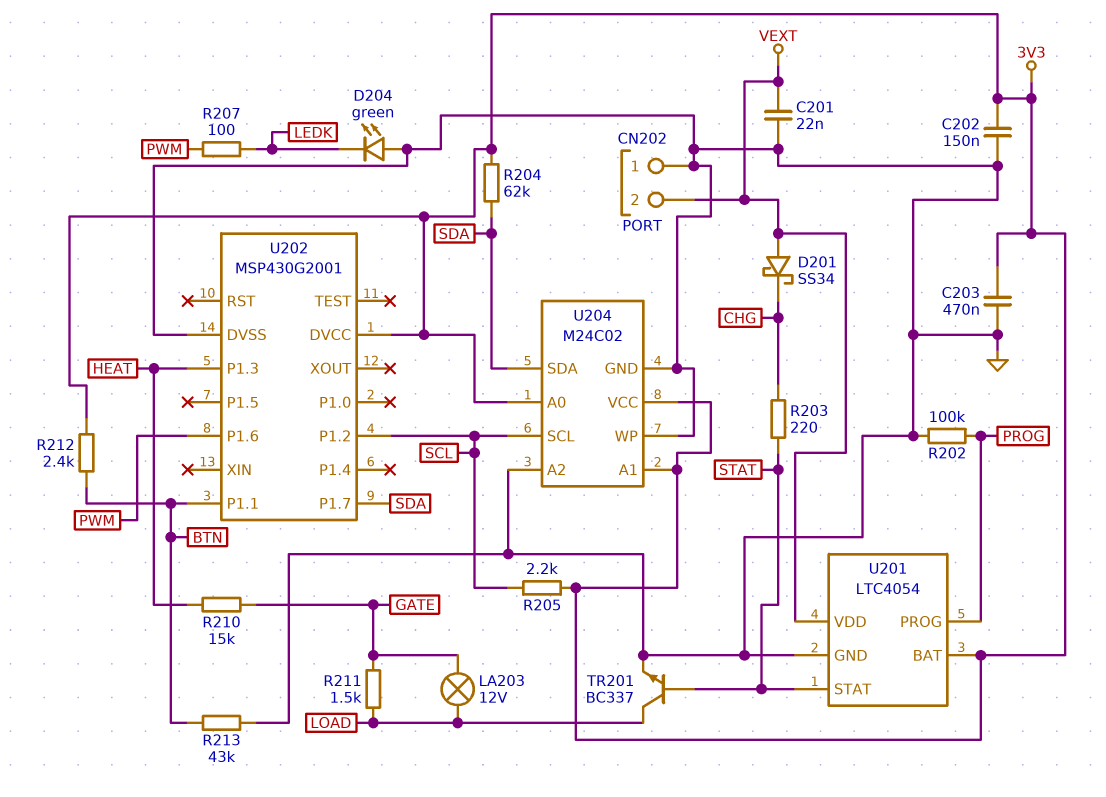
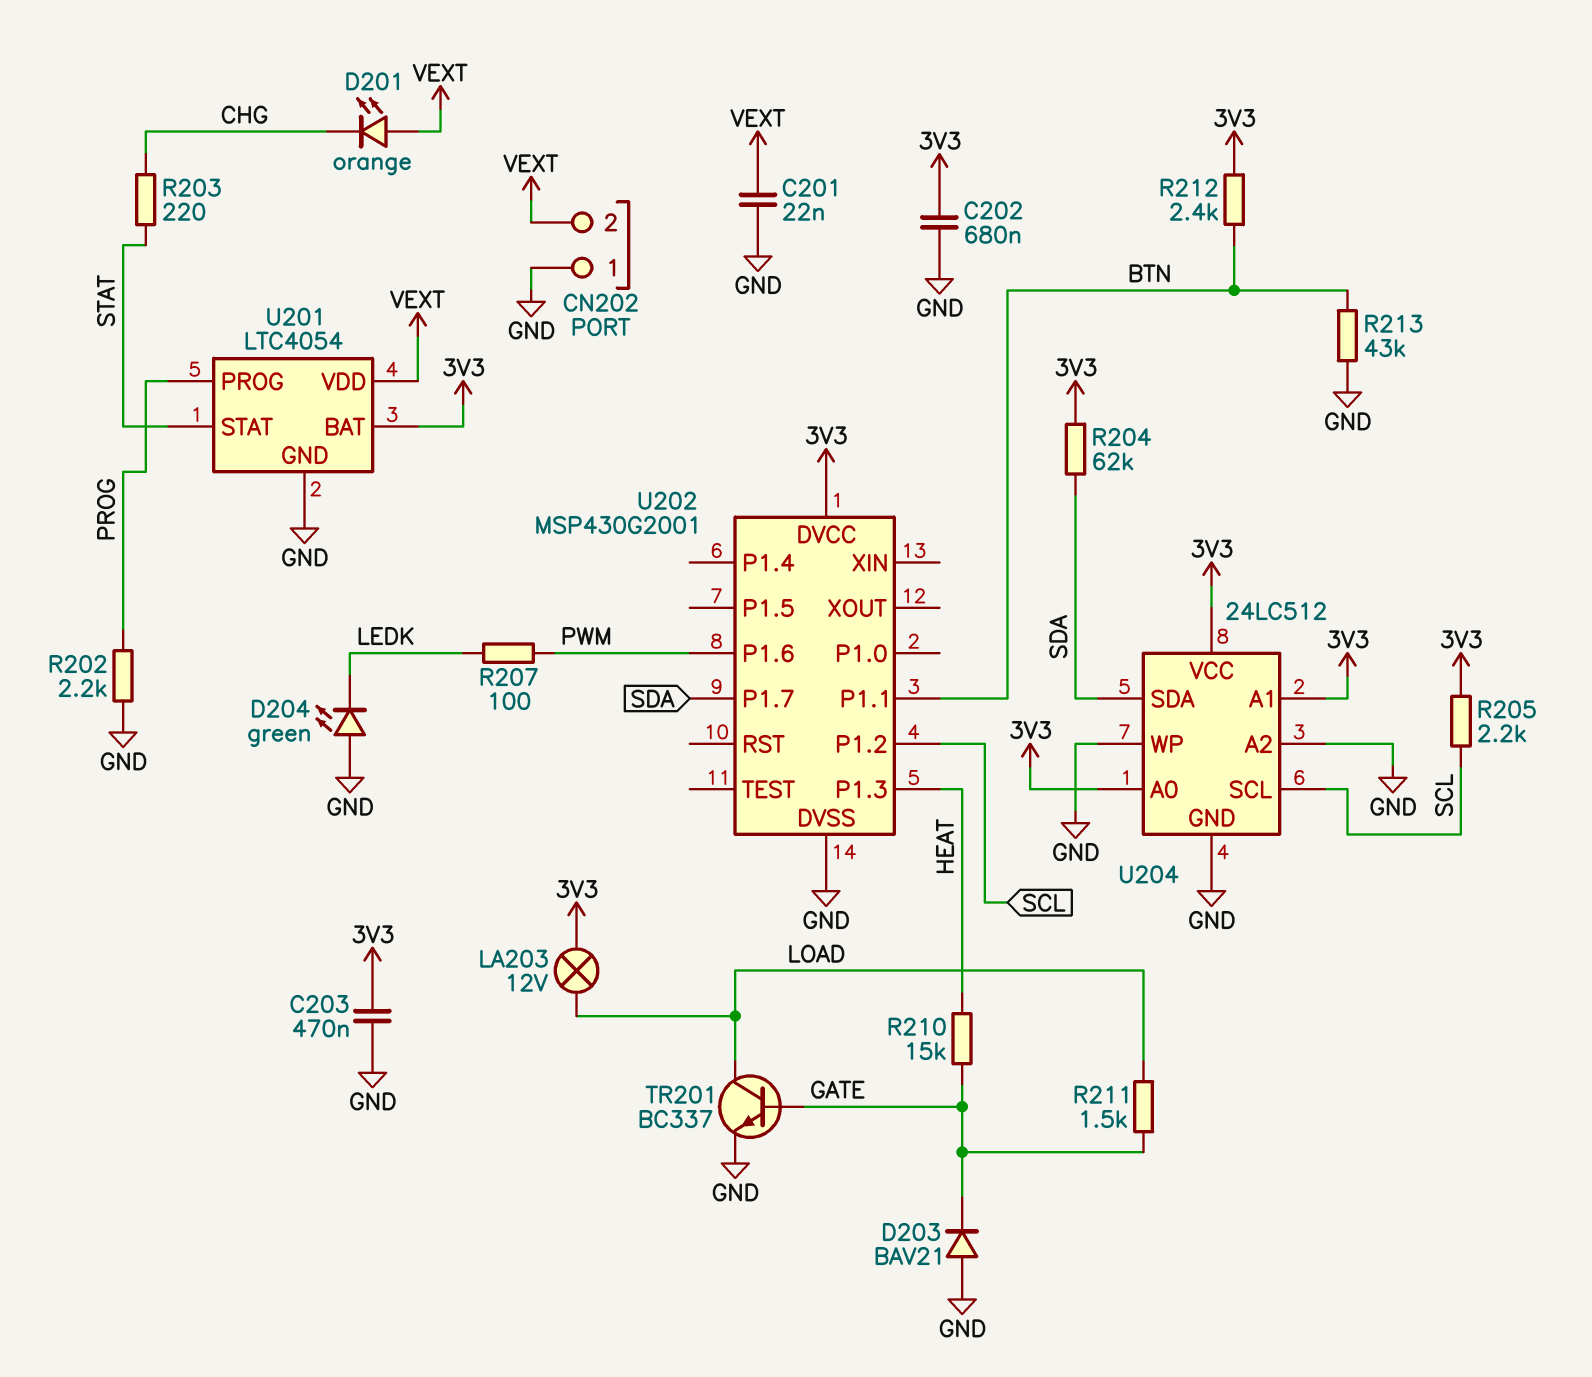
C202: 150nF (3V3, GND) -> 680nF (3V3, GND)
D201: schottky SS34 (A VEXT, K CHG) -> LED orange (A VEXT, K CHG)
D203: none -> diode BAV21 (A GND, K GATE)
LA203: lamp 12V (GATE, LOAD) -> lamp 12V (3V3, LOAD)
R202: 100k (GND, PROG) -> 2.2k (GND, PROG)
TR201: NPN BC337 (B STAT, C LOAD, E GND) -> NPN BC337 (B GATE, C LOAD, E GND)
U204: M24C02 -> 24LC512

